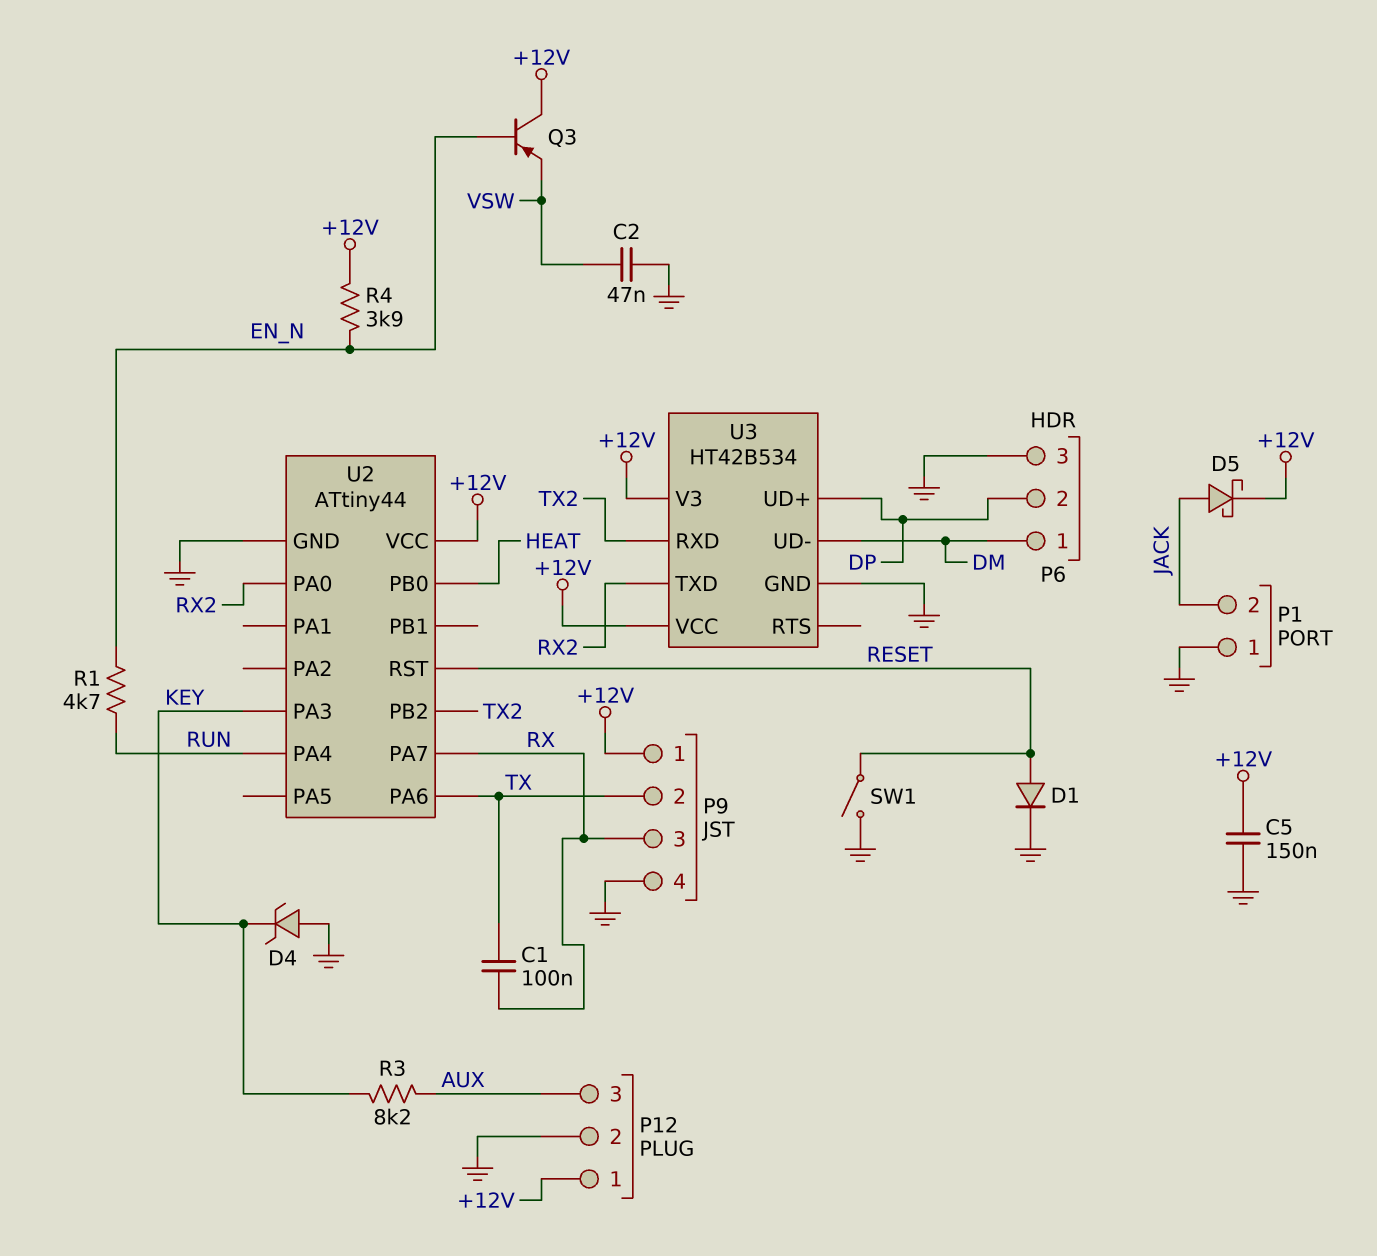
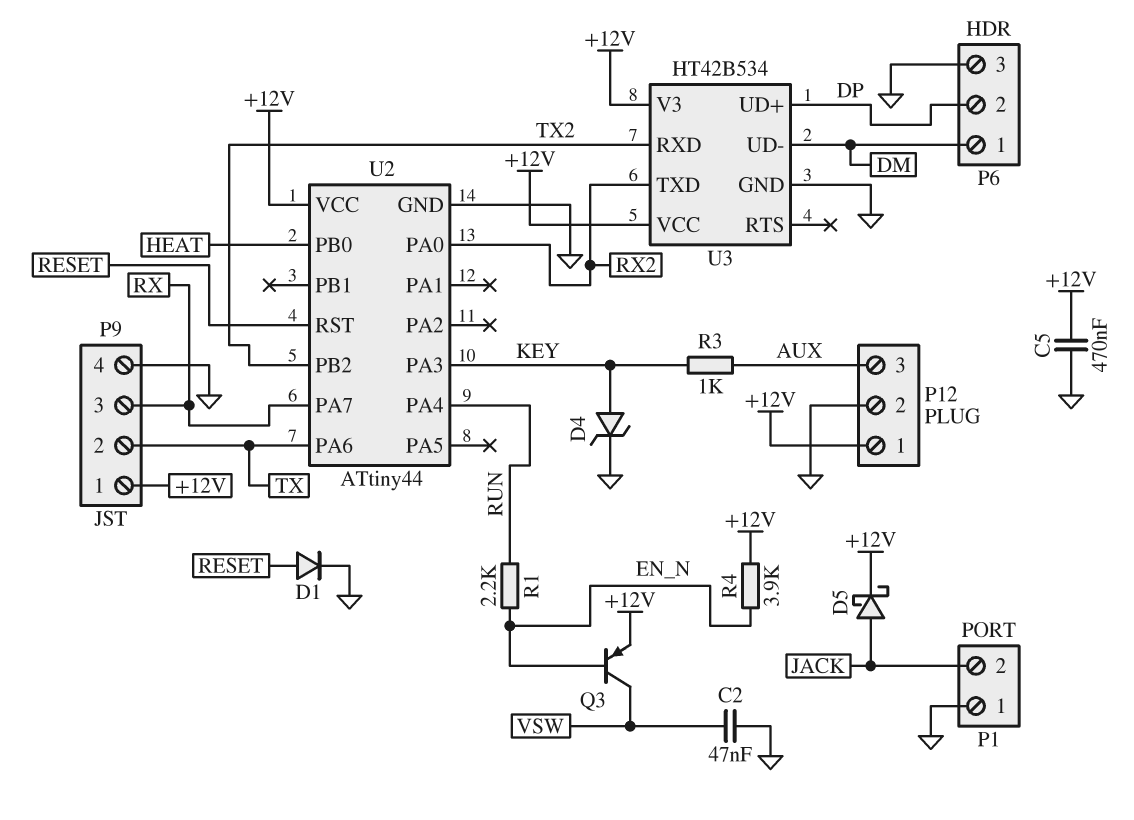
C1: 100nF (RX, TX) -> none
C5: 150nF (+12V, GND) -> 470nF (+12V, GND)
D4: zener (A GND, K KEY) -> zener (A KEY, K GND)
Q3: PNP (B EN_N, C +12V, E VSW) -> PNP (B EN_N, C VSW, E +12V)
R1: 4.7k (EN_N, RUN) -> 2.2k (EN_N, RUN)
R3: 8.2k (AUX, KEY) -> 1k (AUX, KEY)
SW1: switch (GND, RESET) -> none

